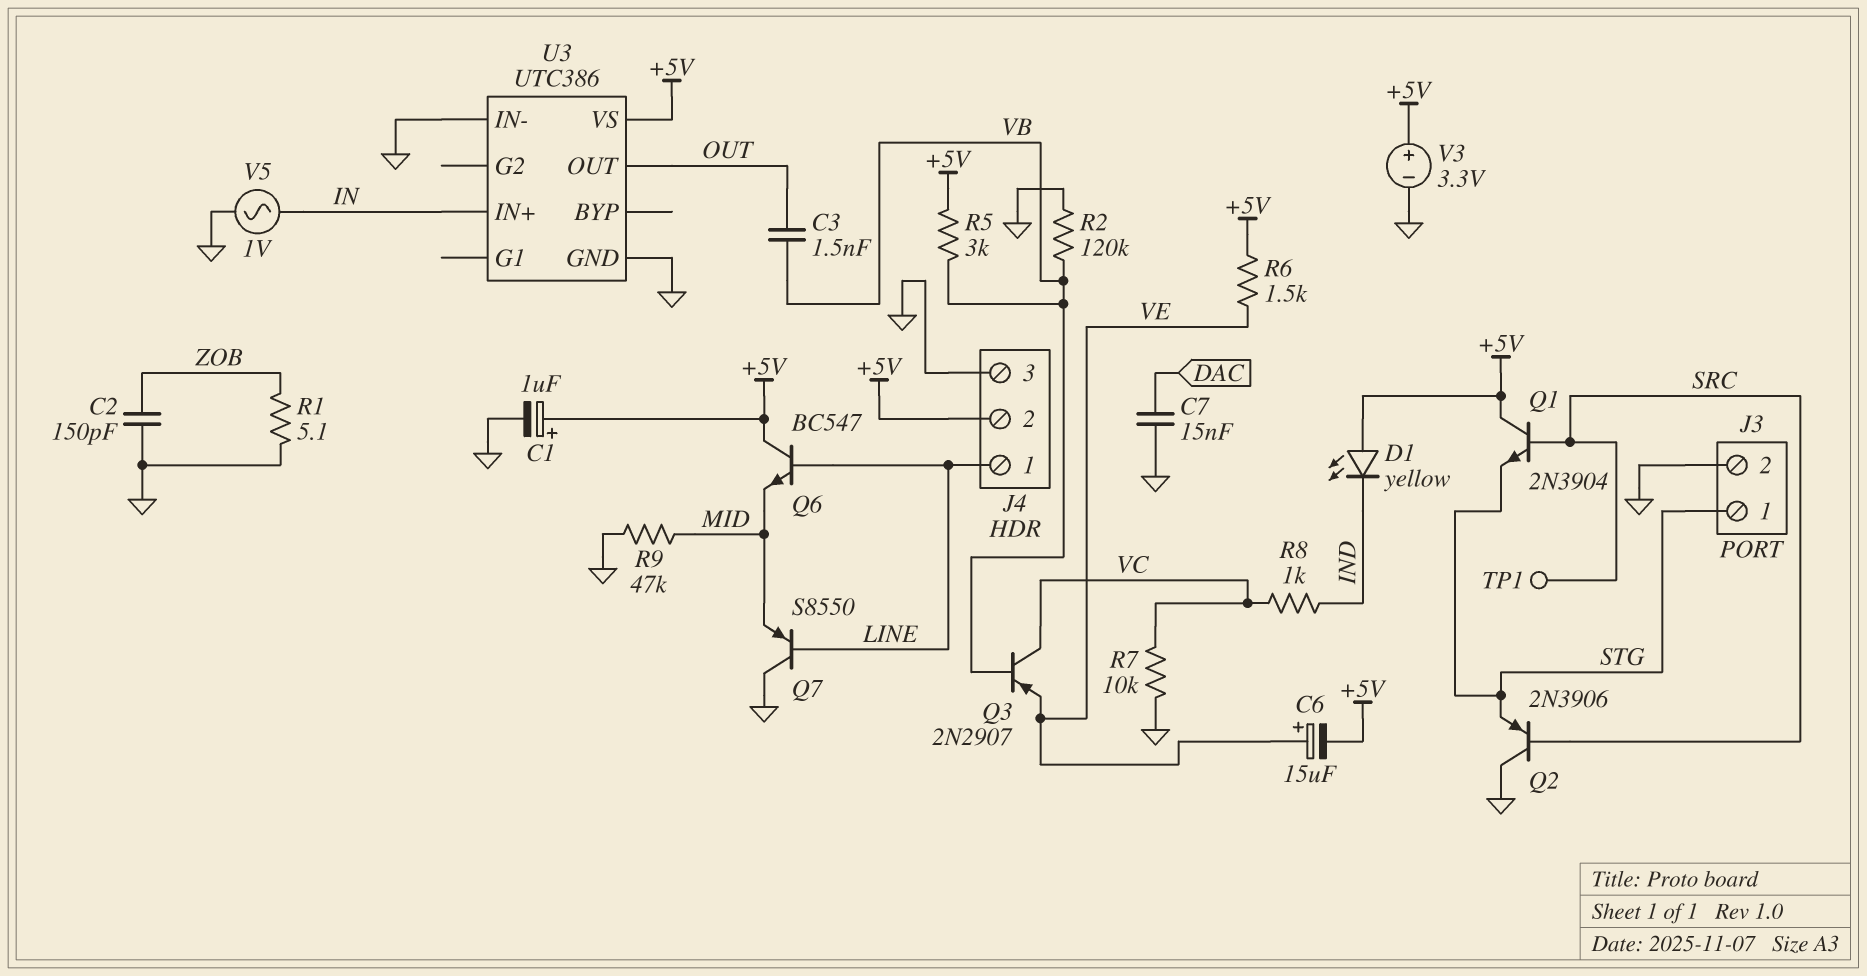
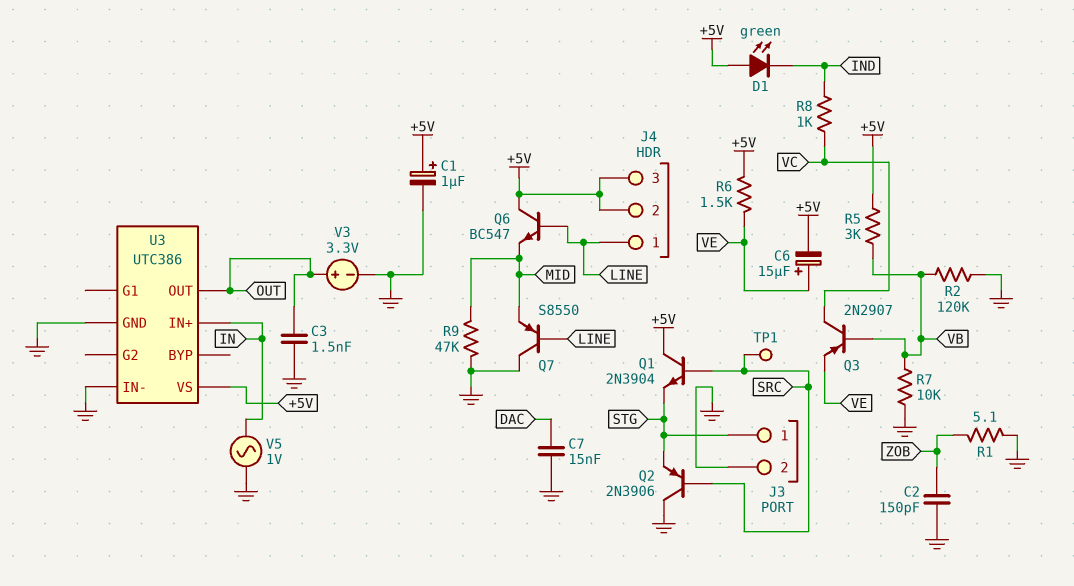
C3: 1.5nF (OUT, VB) -> 1.5nF (GND, OUT)
D1: LED yellow (A +5V, K IND) -> LED green (A +5V, K IND)
J4 pin 3: GND -> +5V
R7: 10k (GND, VC) -> 10k (GND, VB)
V3: 3.3V (plus +5V, minus GND) -> 3.3V (plus OUT, minus GND)

